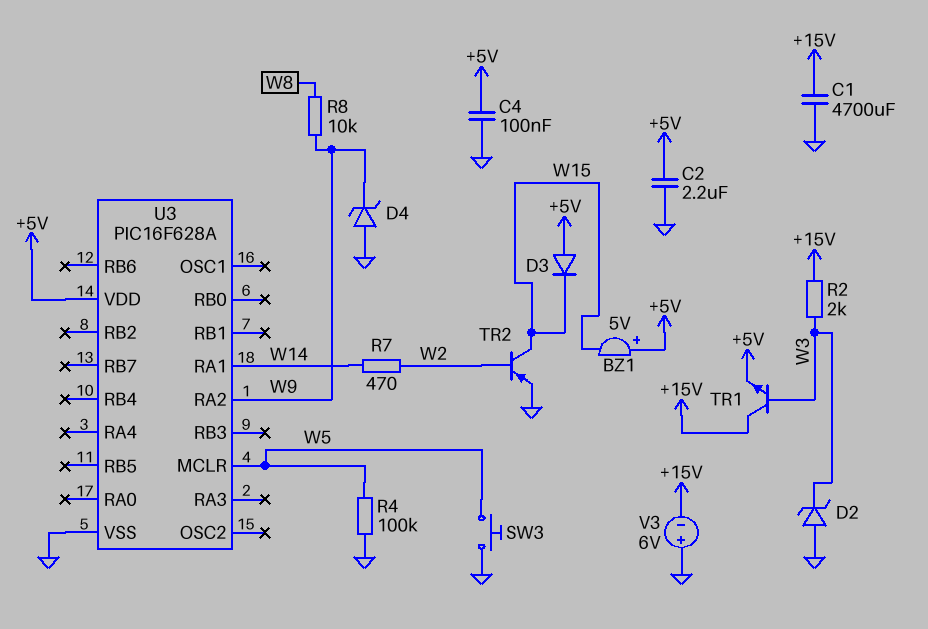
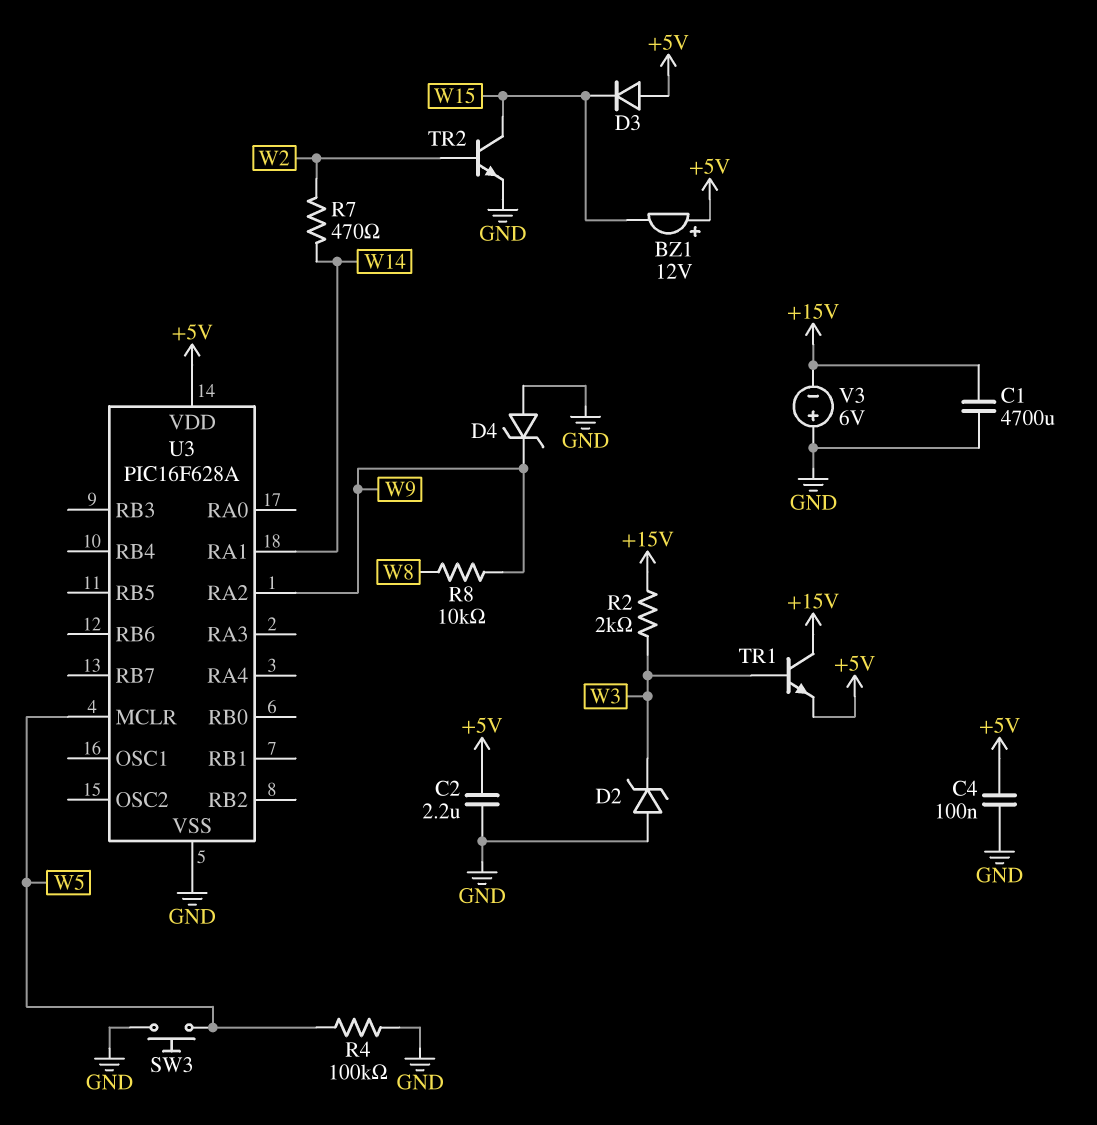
BZ1: buzzer 5V (plus +5V, minus W15) -> buzzer 12V (plus +5V, minus W15)
TR2: PNP (B W2, C W15, E GND) -> NPN (B W2, C W15, E GND)

